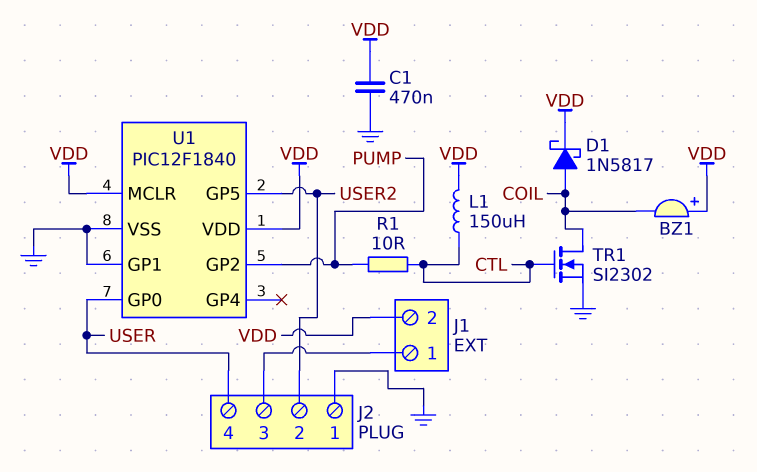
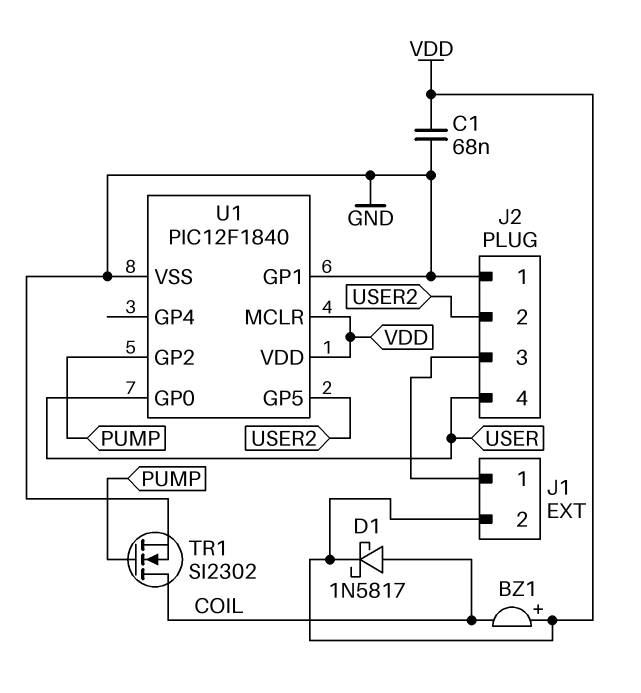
C1: 470nF (GND, VDD) -> 68nF (GND, VDD)
L1: 150uH (CTL, VDD) -> none
R1: 10 (CTL, PUMP) -> none
TR1: NMOS SI2302 (G CTL, D COIL, S GND) -> NMOS SI2302 (G PUMP, D COIL, S GND)

